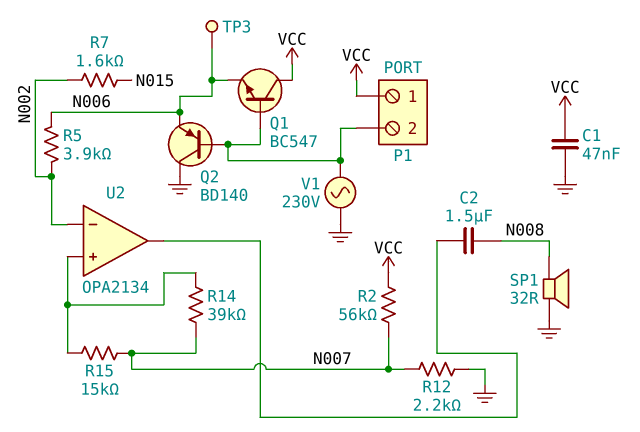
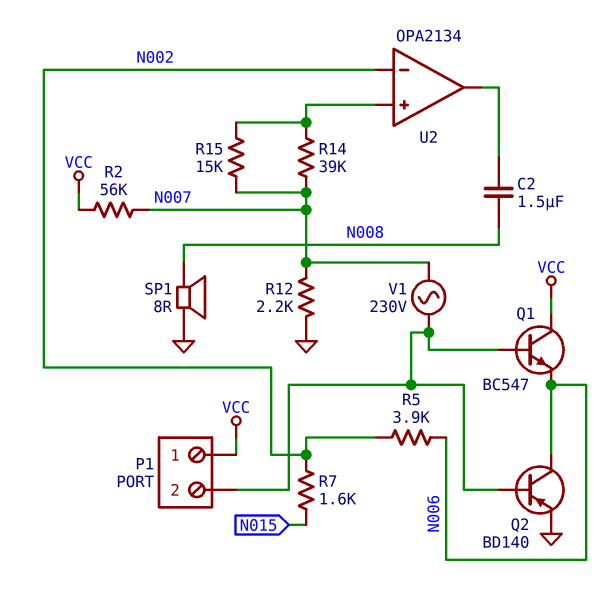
C1: 47nF (GND, VCC) -> none
Q2: PNP BD140 (B P1/2, C GND, E N006) -> PNP BD140 (B P1/2, C N006, E GND)
SP1: speaker 32R (GND, N008) -> speaker 8R (GND, N008)
TP3: test point (N006) -> none
V1: AC 230V (GND, P1/2) -> AC 230V (N007, P1/2)

